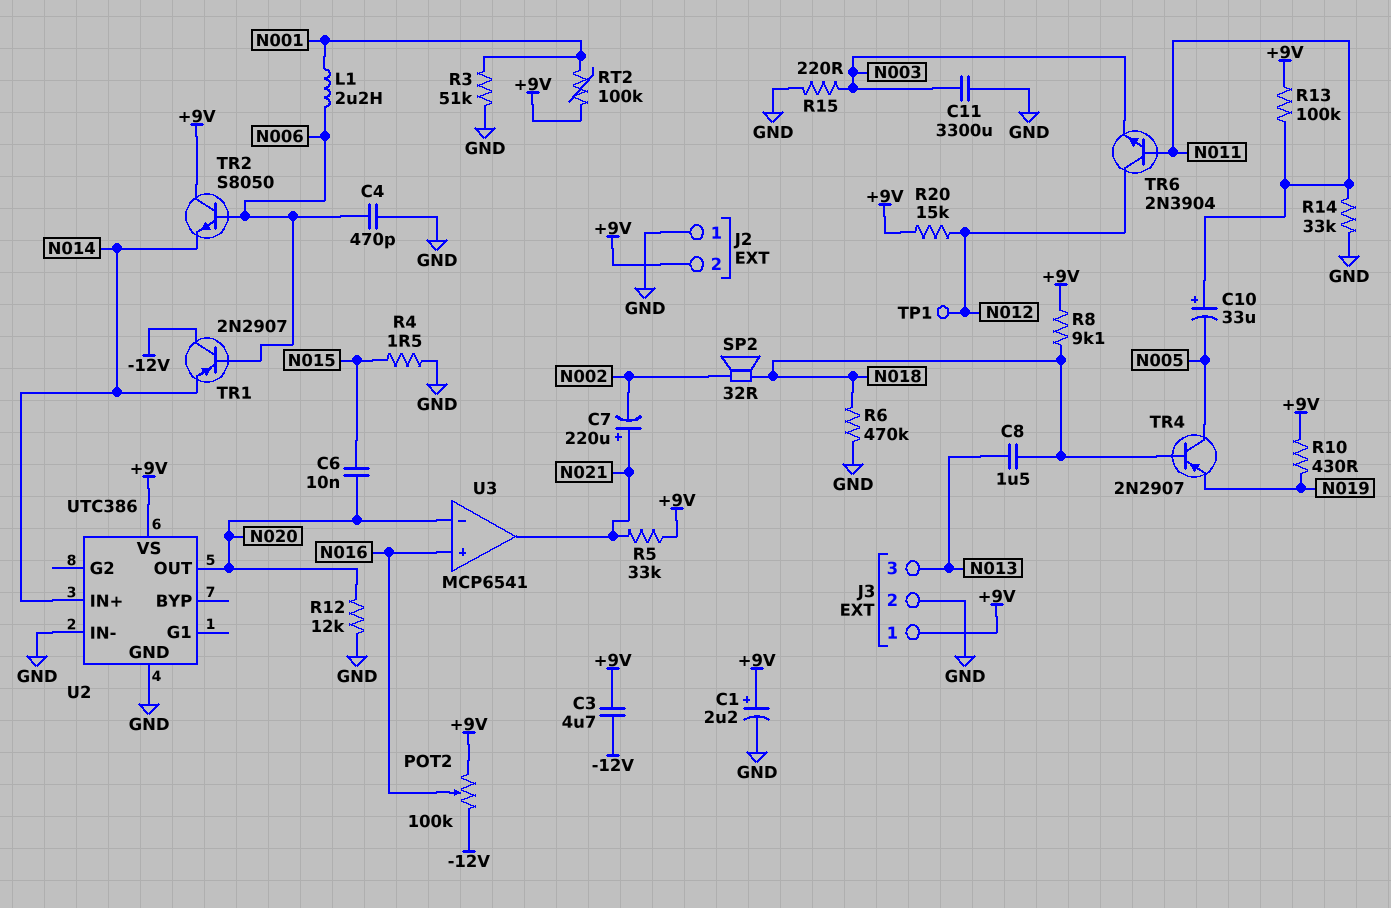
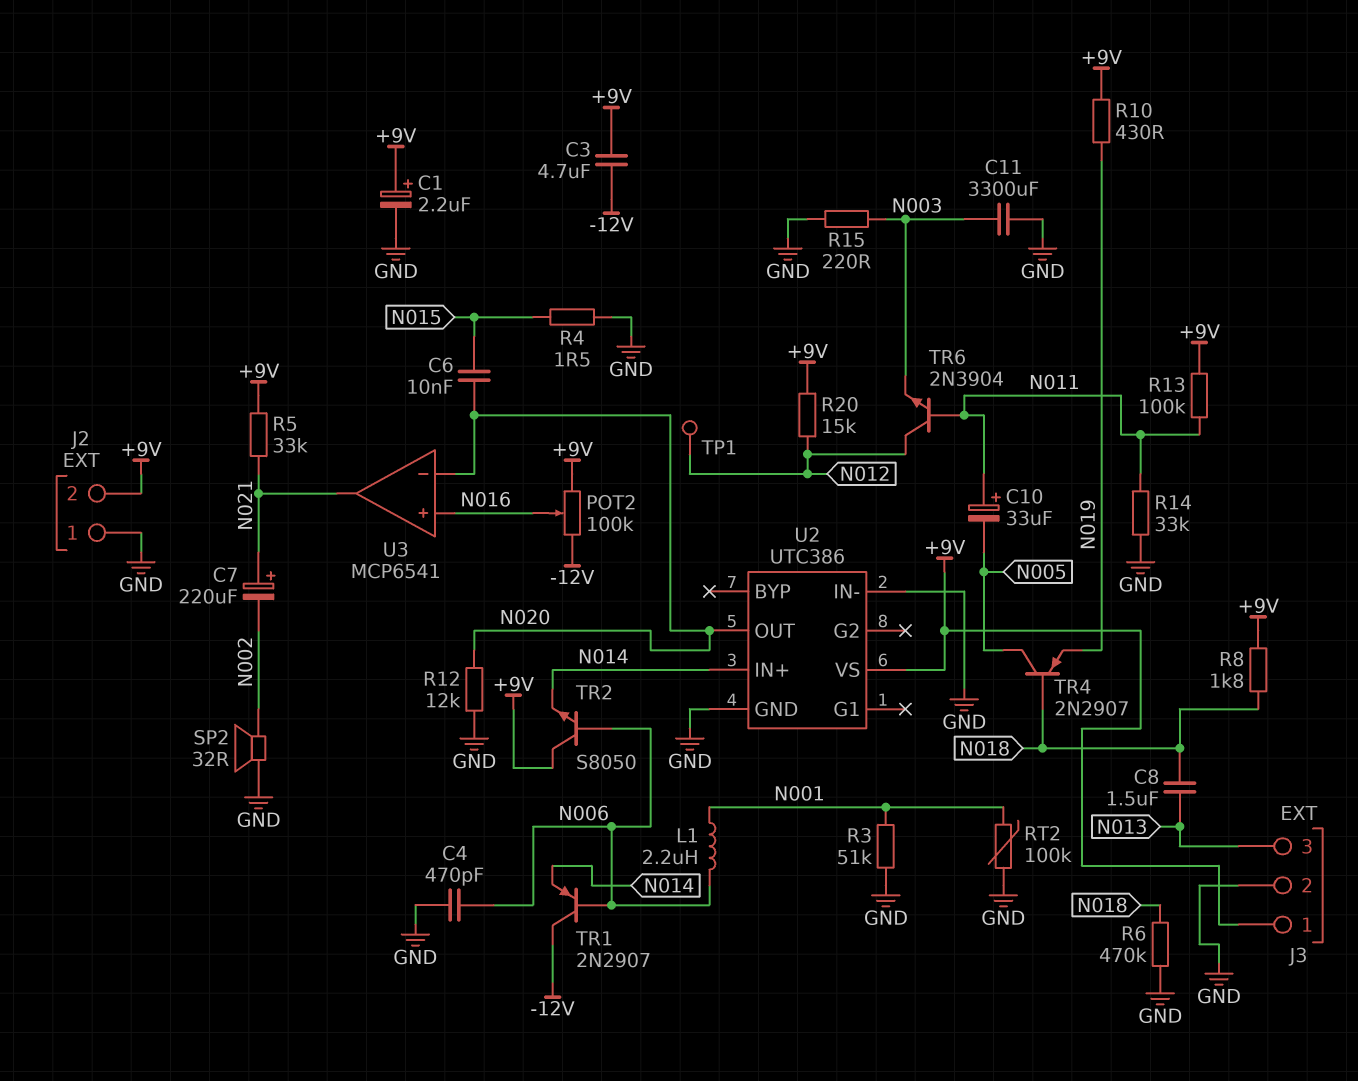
R8: 9.1k (+9V, N018) -> 1.8k (+9V, N018)
RT2: 100k (+9V, N001) -> 100k (GND, N001)
SP2: speaker 32R (N002, N018) -> speaker 32R (GND, N002)

